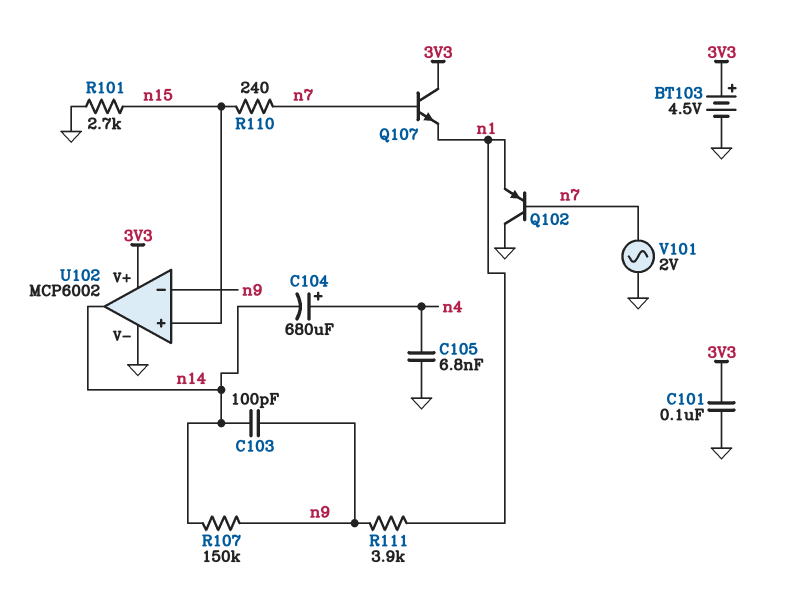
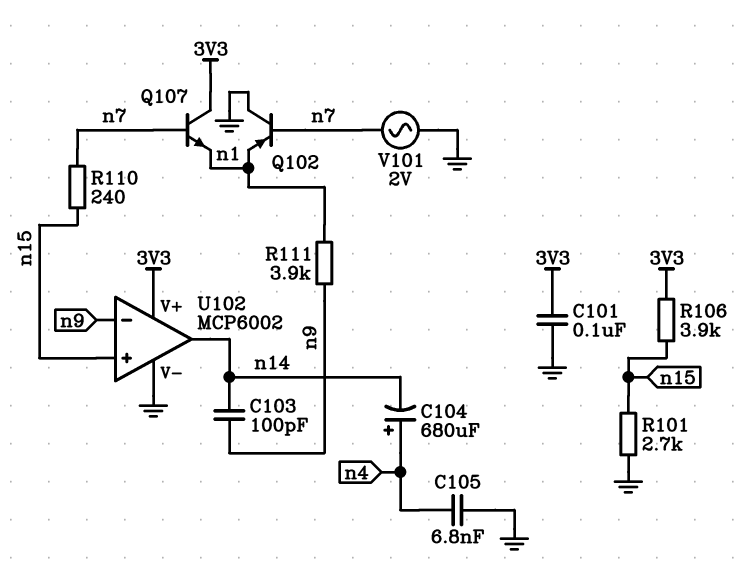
BT103: 4.5V (plus 3V3, minus GND) -> none
R106: none -> 3.9k (3V3, n15)
R107: 150k (n9, n14) -> none

